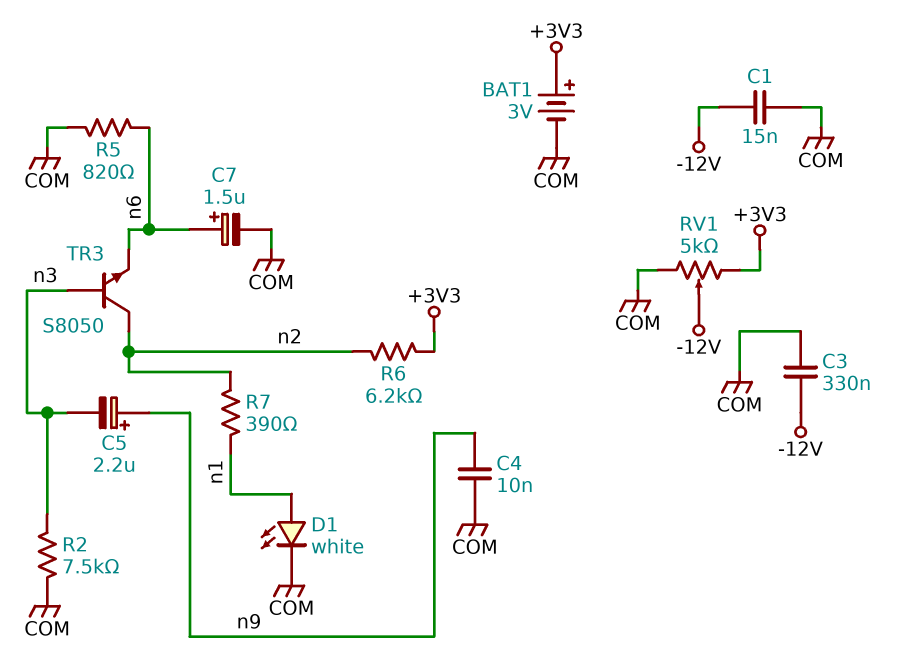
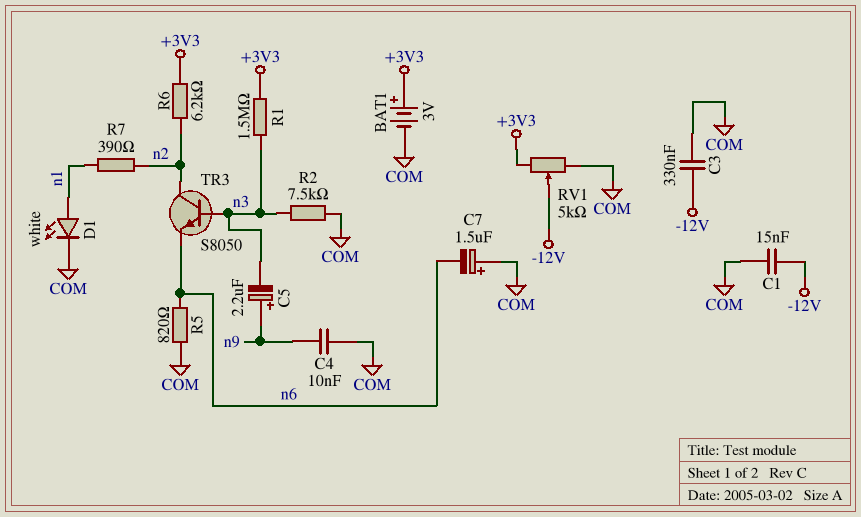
C7: 1.5uF (plus n6, minus COM) -> 1.5uF (plus COM, minus n6)
R1: none -> 1.5M (+3V3, n3)

